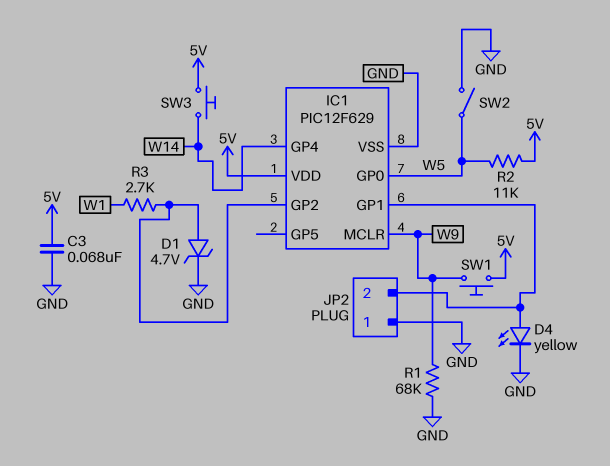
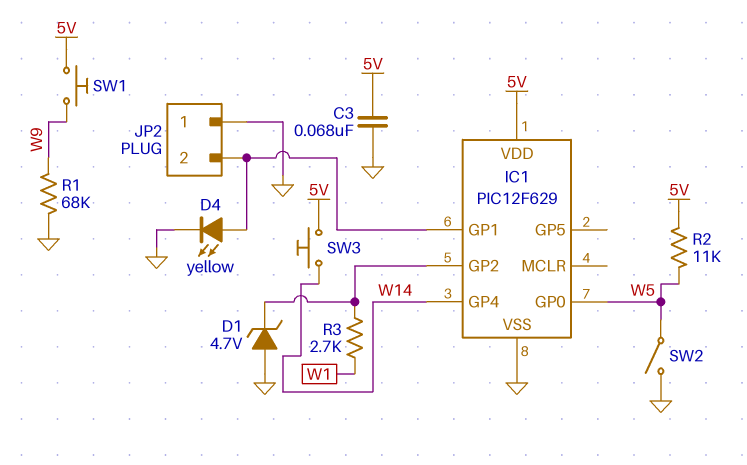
D1: zener 4.7V (A IC1/GP2, K GND) -> zener 4.7V (A GND, K IC1/GP2)
IC1 pin MCLR: W9 -> none

